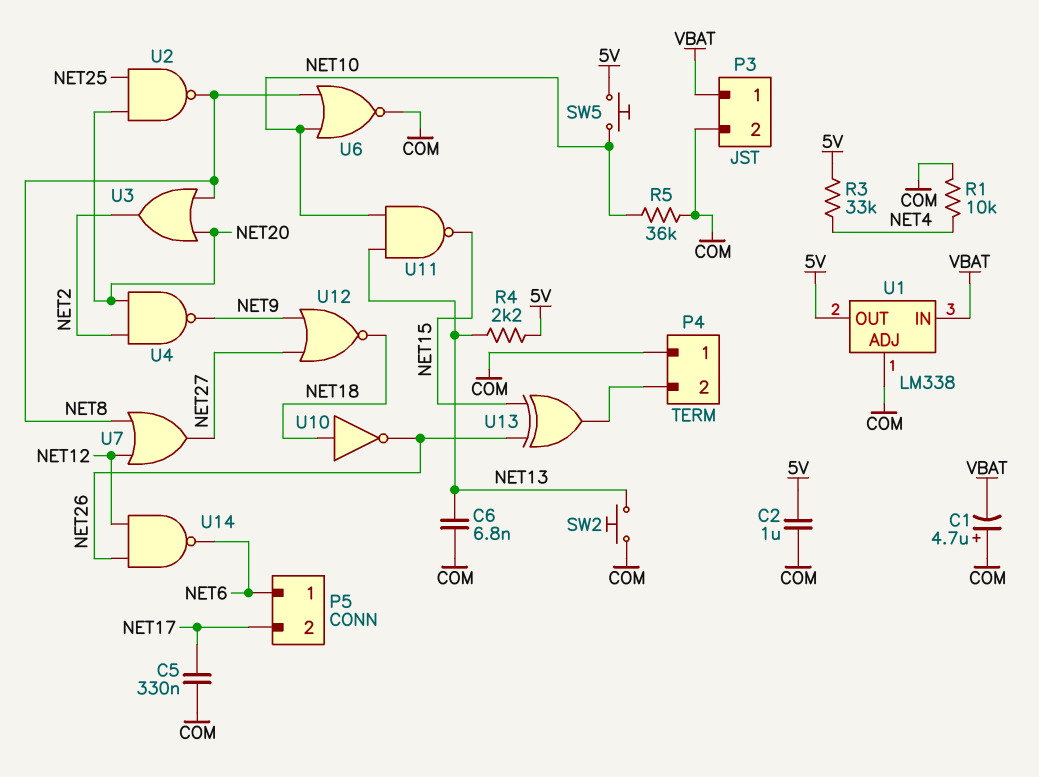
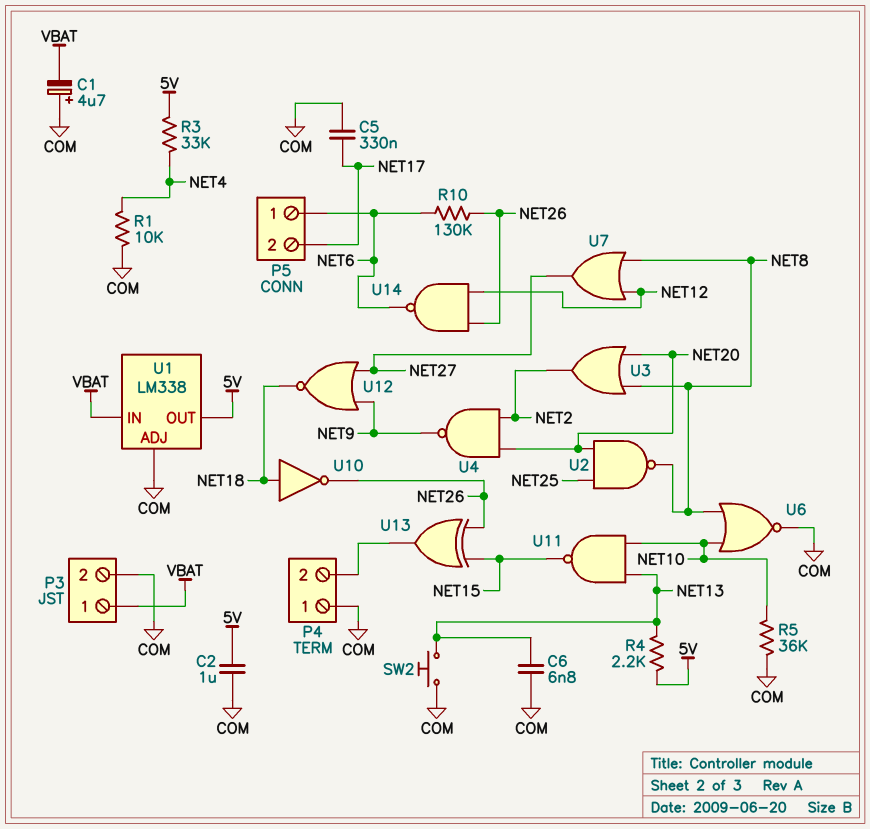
R10: none -> 130k (NET6, NET26)
SW5: button (5V, NET10) -> none

